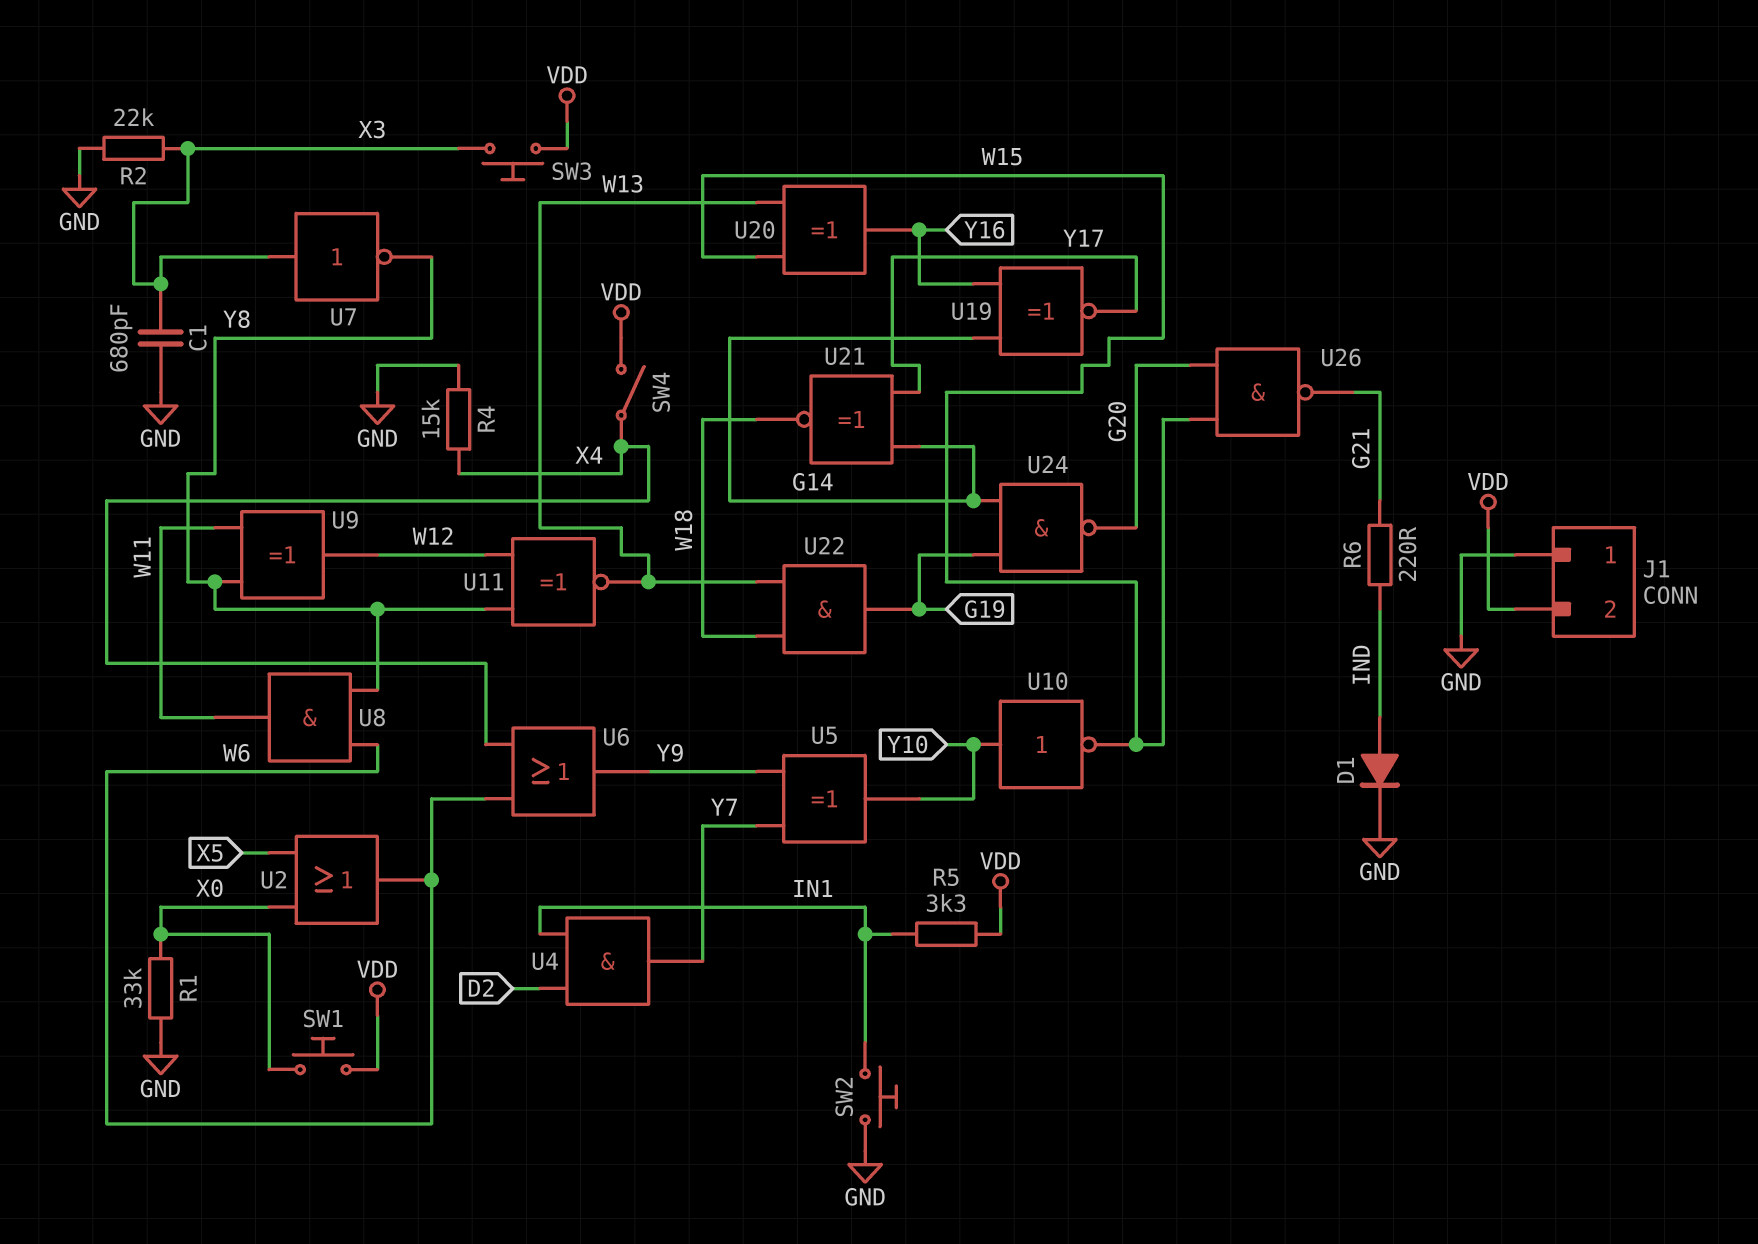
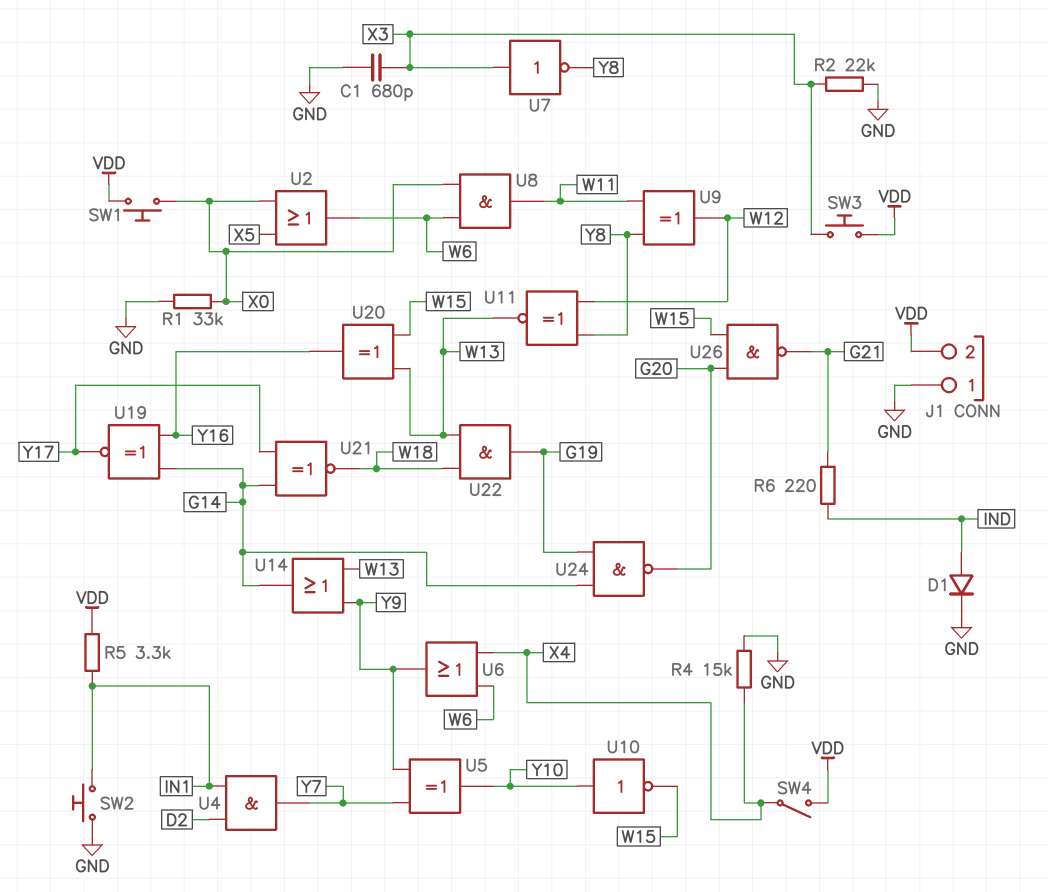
U8: AND (in W6, in Y8, out W11) -> AND (in W6, in X0, out W11)
U14: none -> OR (in W13, in Y9, out G14)

